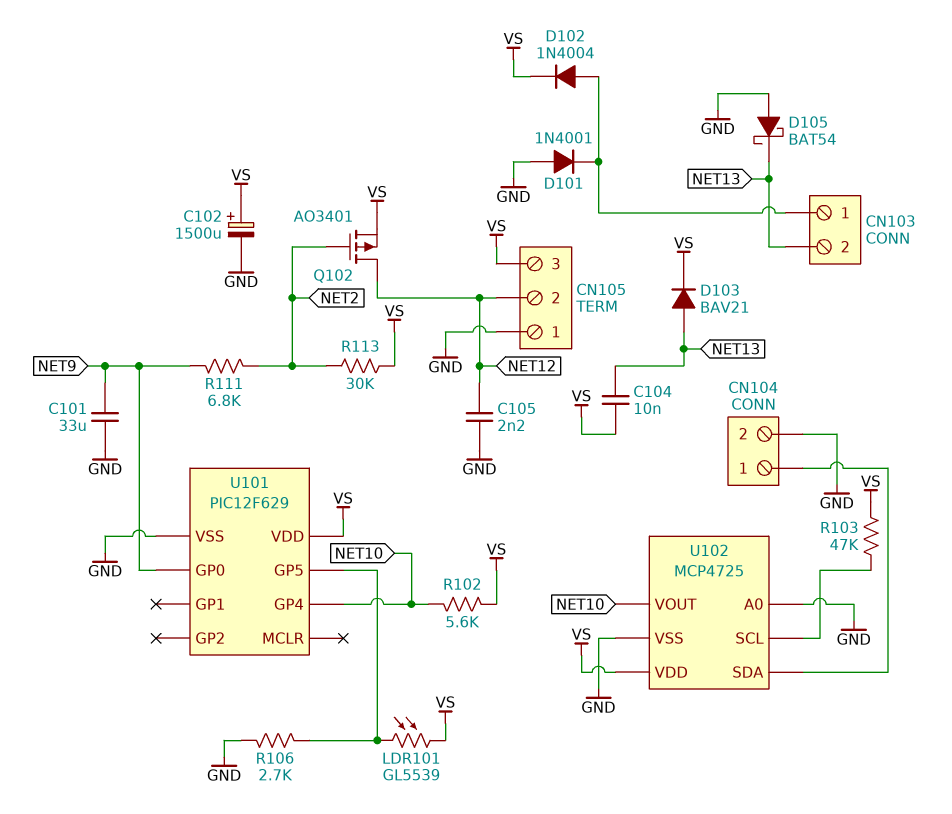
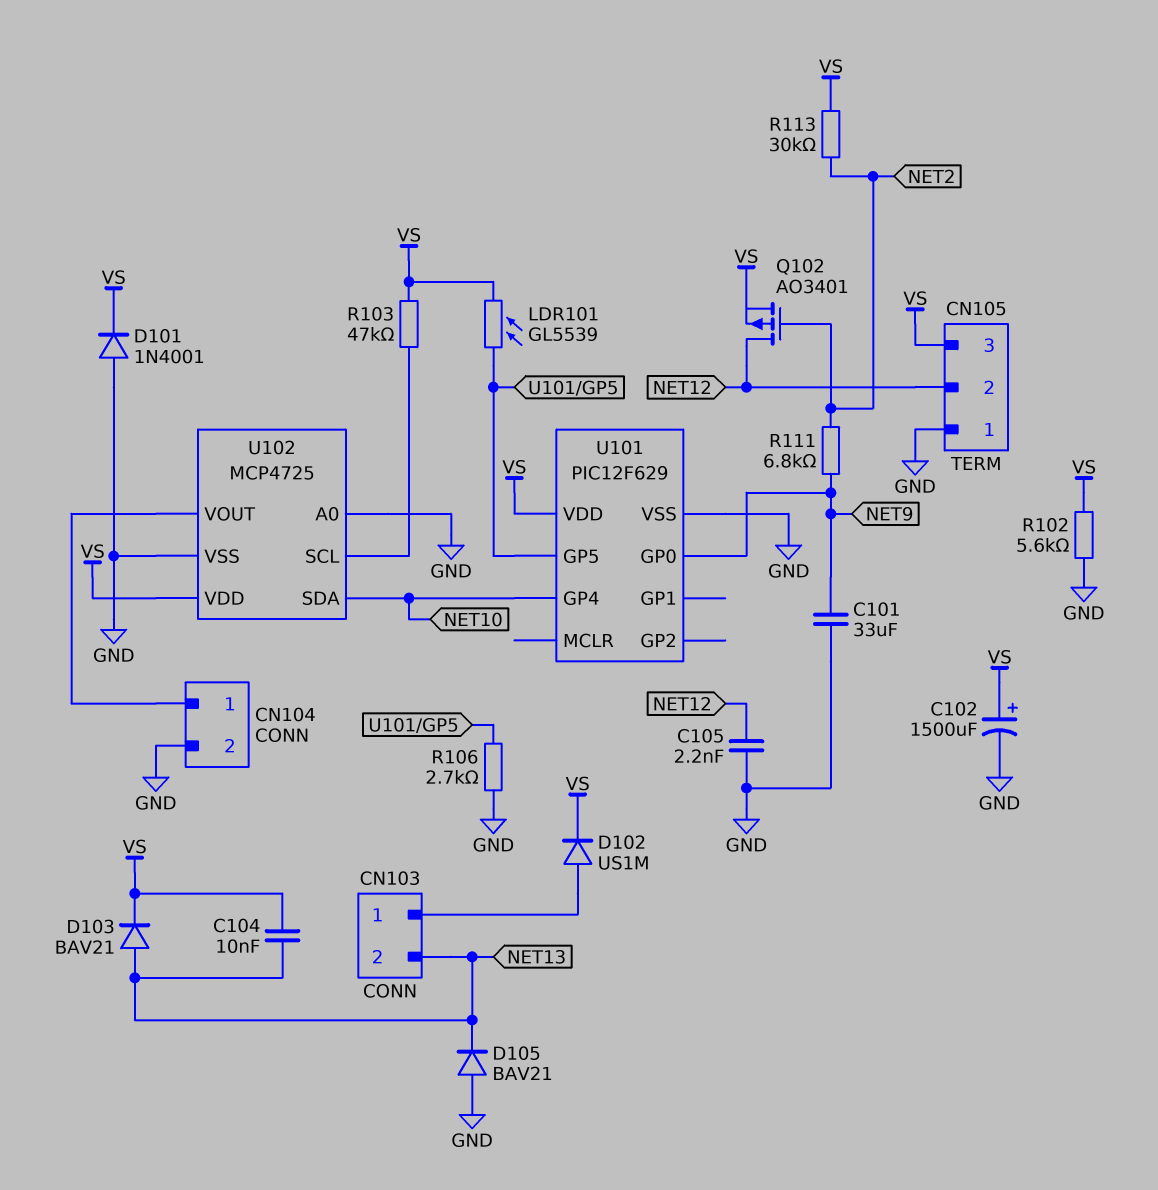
D101: diode 1N4001 (A GND, K CN103/1) -> diode 1N4001 (A GND, K VS)
D102: diode 1N4004 (A CN103/1, K VS) -> diode US1M (A CN103/1, K VS)
D105: schottky BAT54 (A GND, K NET13) -> diode BAV21 (A GND, K NET13)
R102: 5.6k (NET10, VS) -> 5.6k (GND, VS)
U102 pin SDA: CN104/1 -> NET10
U102 pin VOUT: NET10 -> CN104/1

